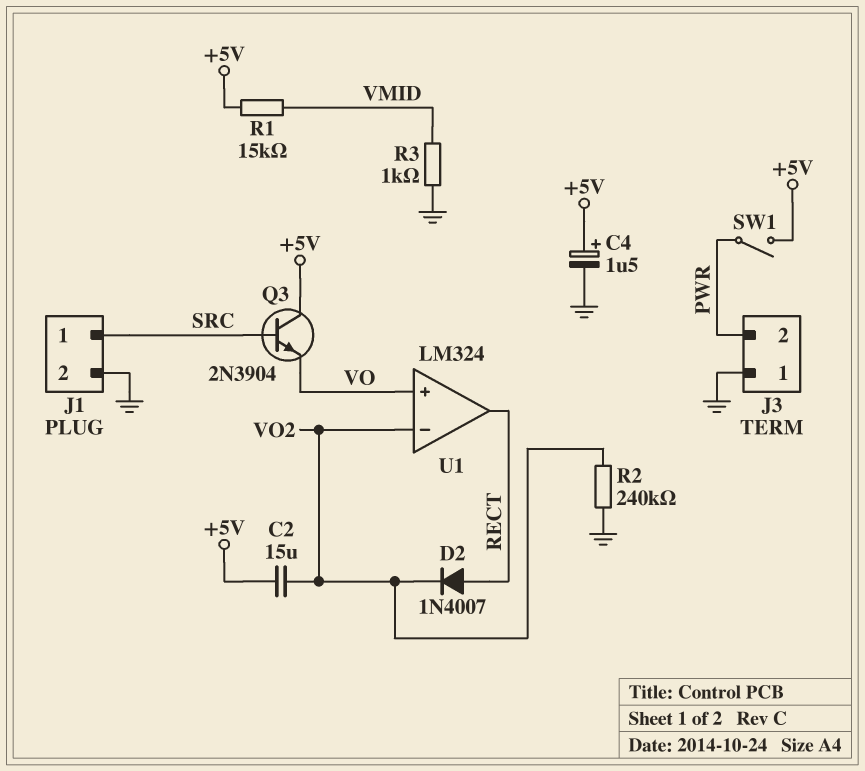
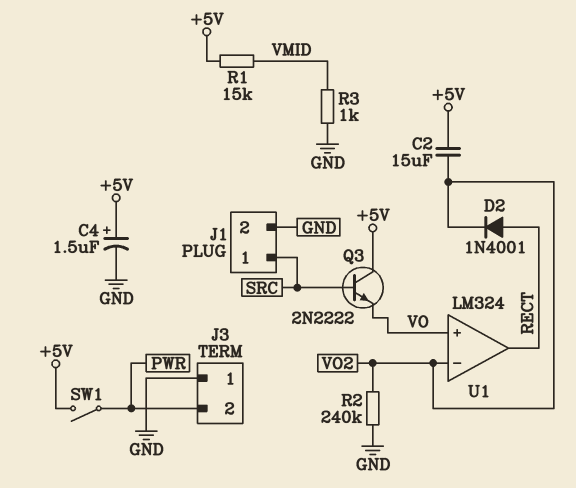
D2: diode 1N4007 (A RECT, K VO2) -> diode 1N4001 (A RECT, K VO2)
Q3: NPN 2N3904 (B SRC, C +5V, E VO) -> NPN 2N2222 (B SRC, C +5V, E VO)

